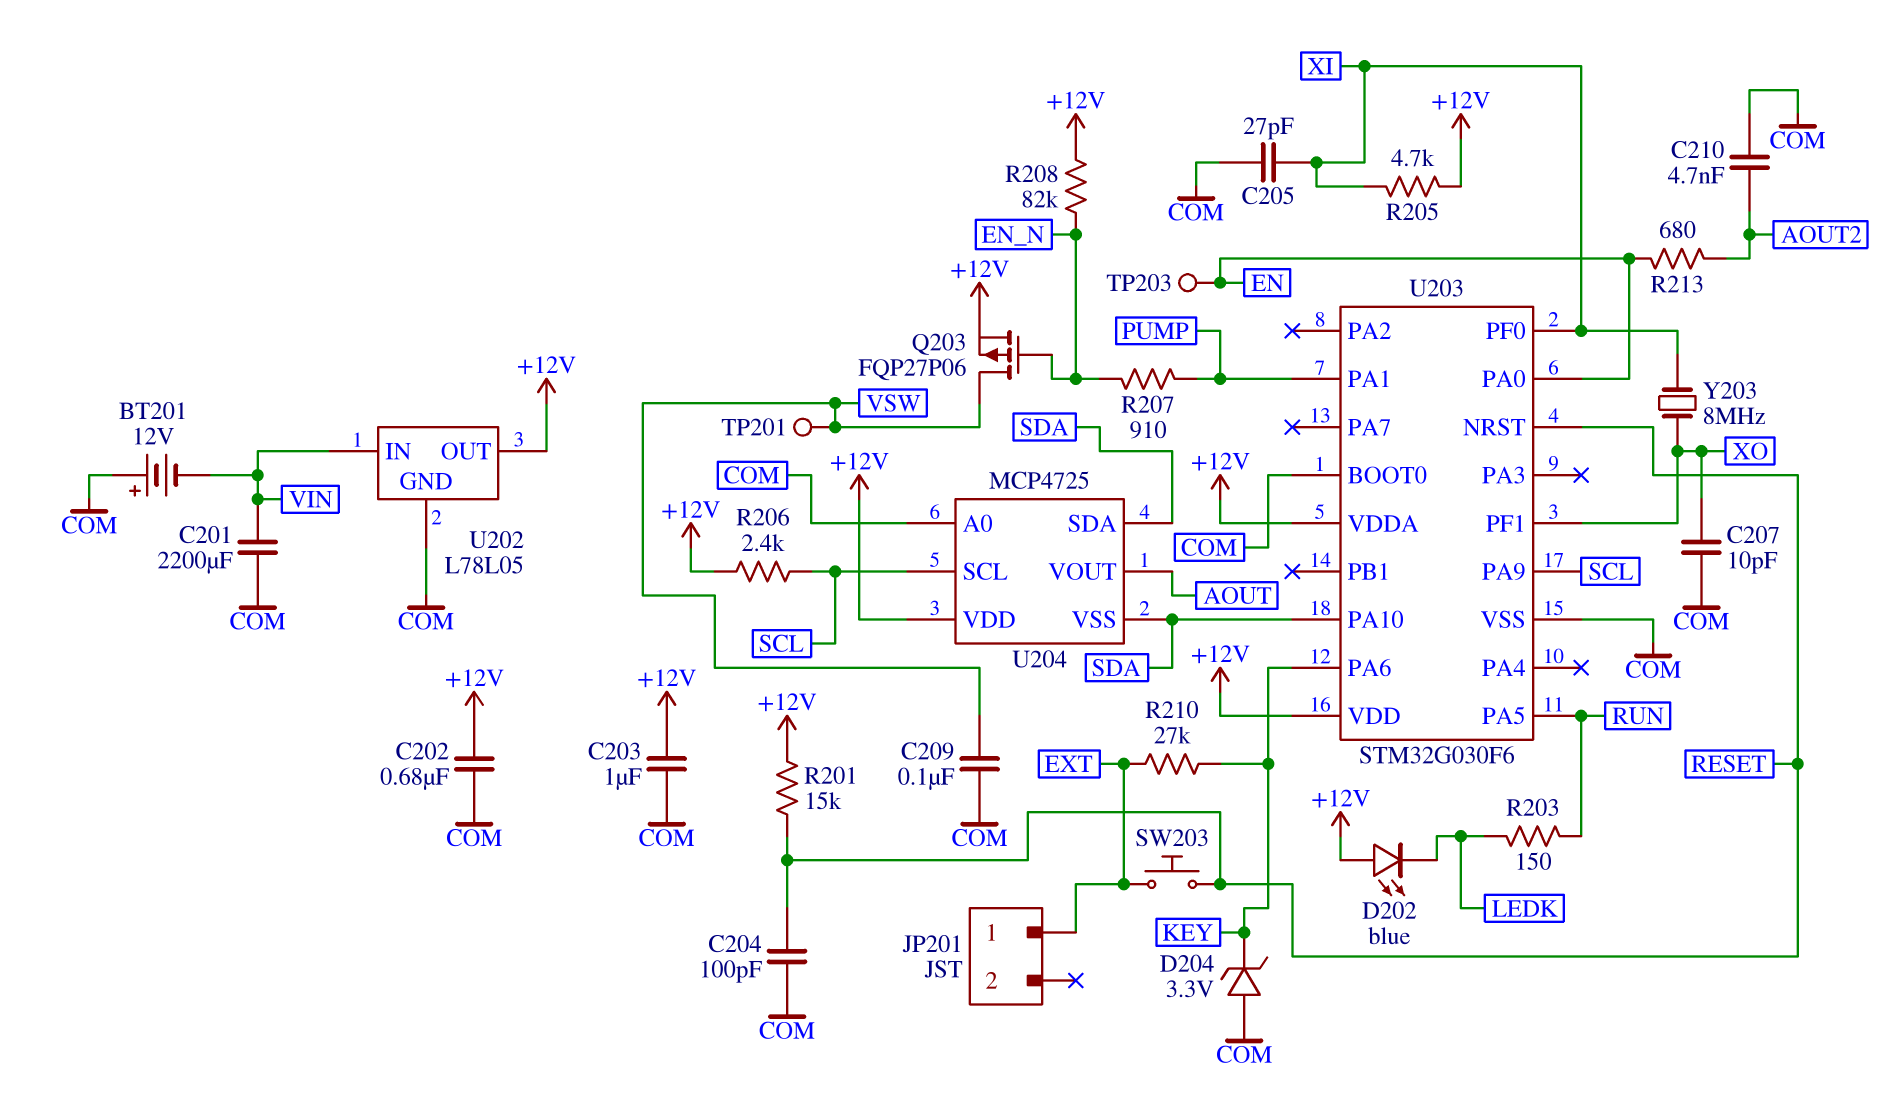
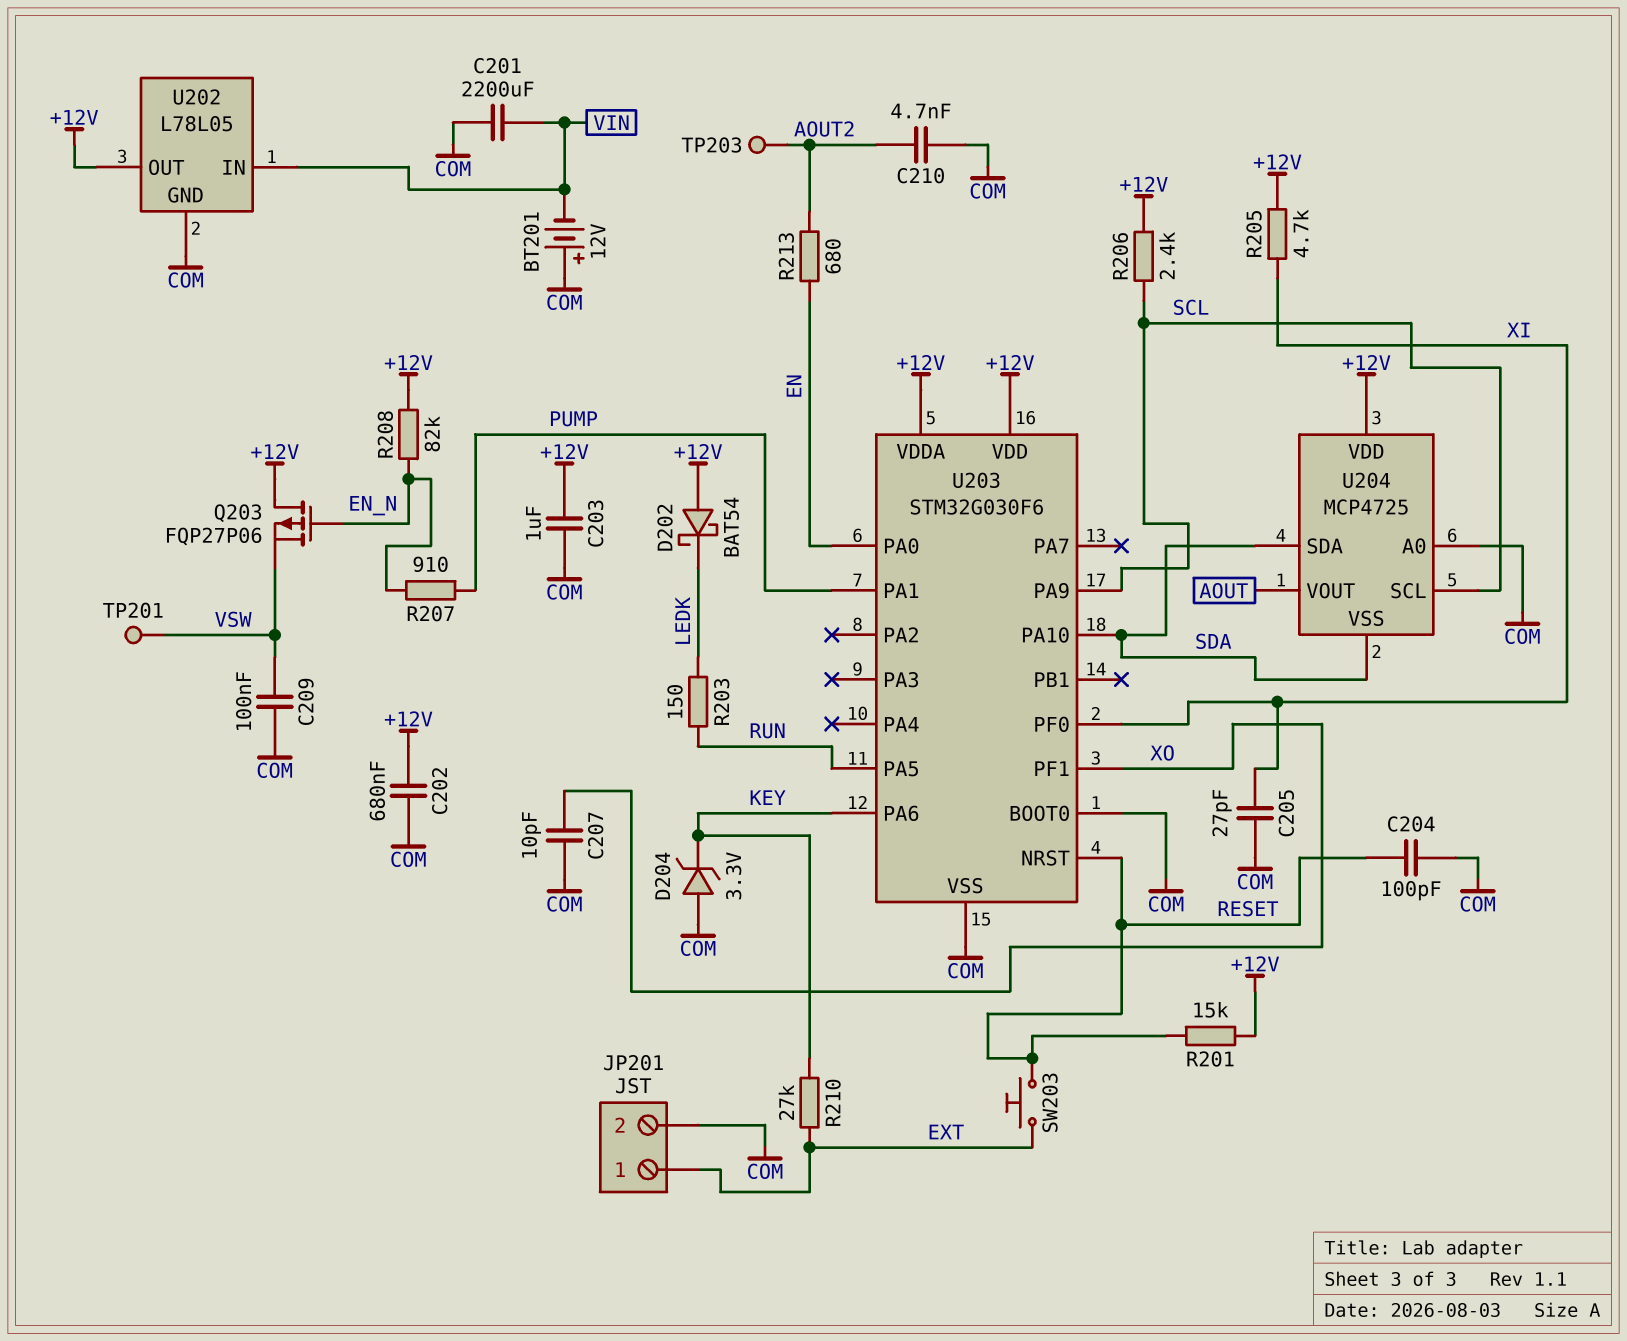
D202: LED blue (A +12V, K LEDK) -> schottky BAT54 (A +12V, K LEDK)
JP201 pin 2: none -> COM
Q203: PMOS FQP27P06 (G EN_N, D VSW, S +12V) -> PMOS FQP27P06 (G EN_N, D +12V, S VSW)
TP203: test point (EN) -> test point (AOUT2)
Y203: 8MHz (XI, XO) -> none

